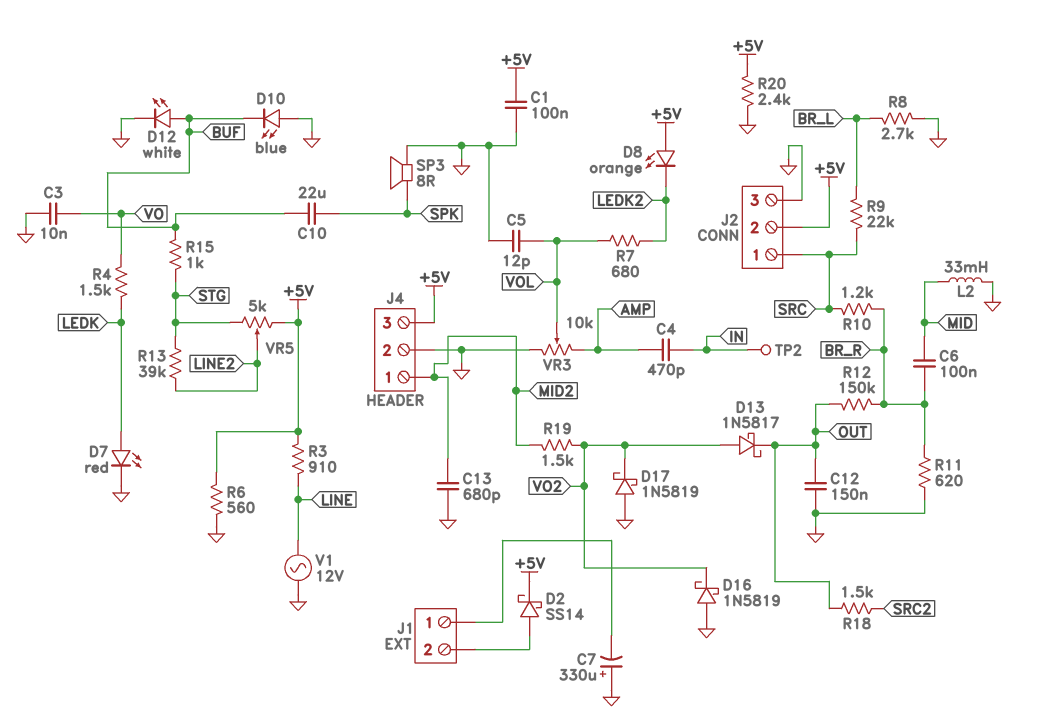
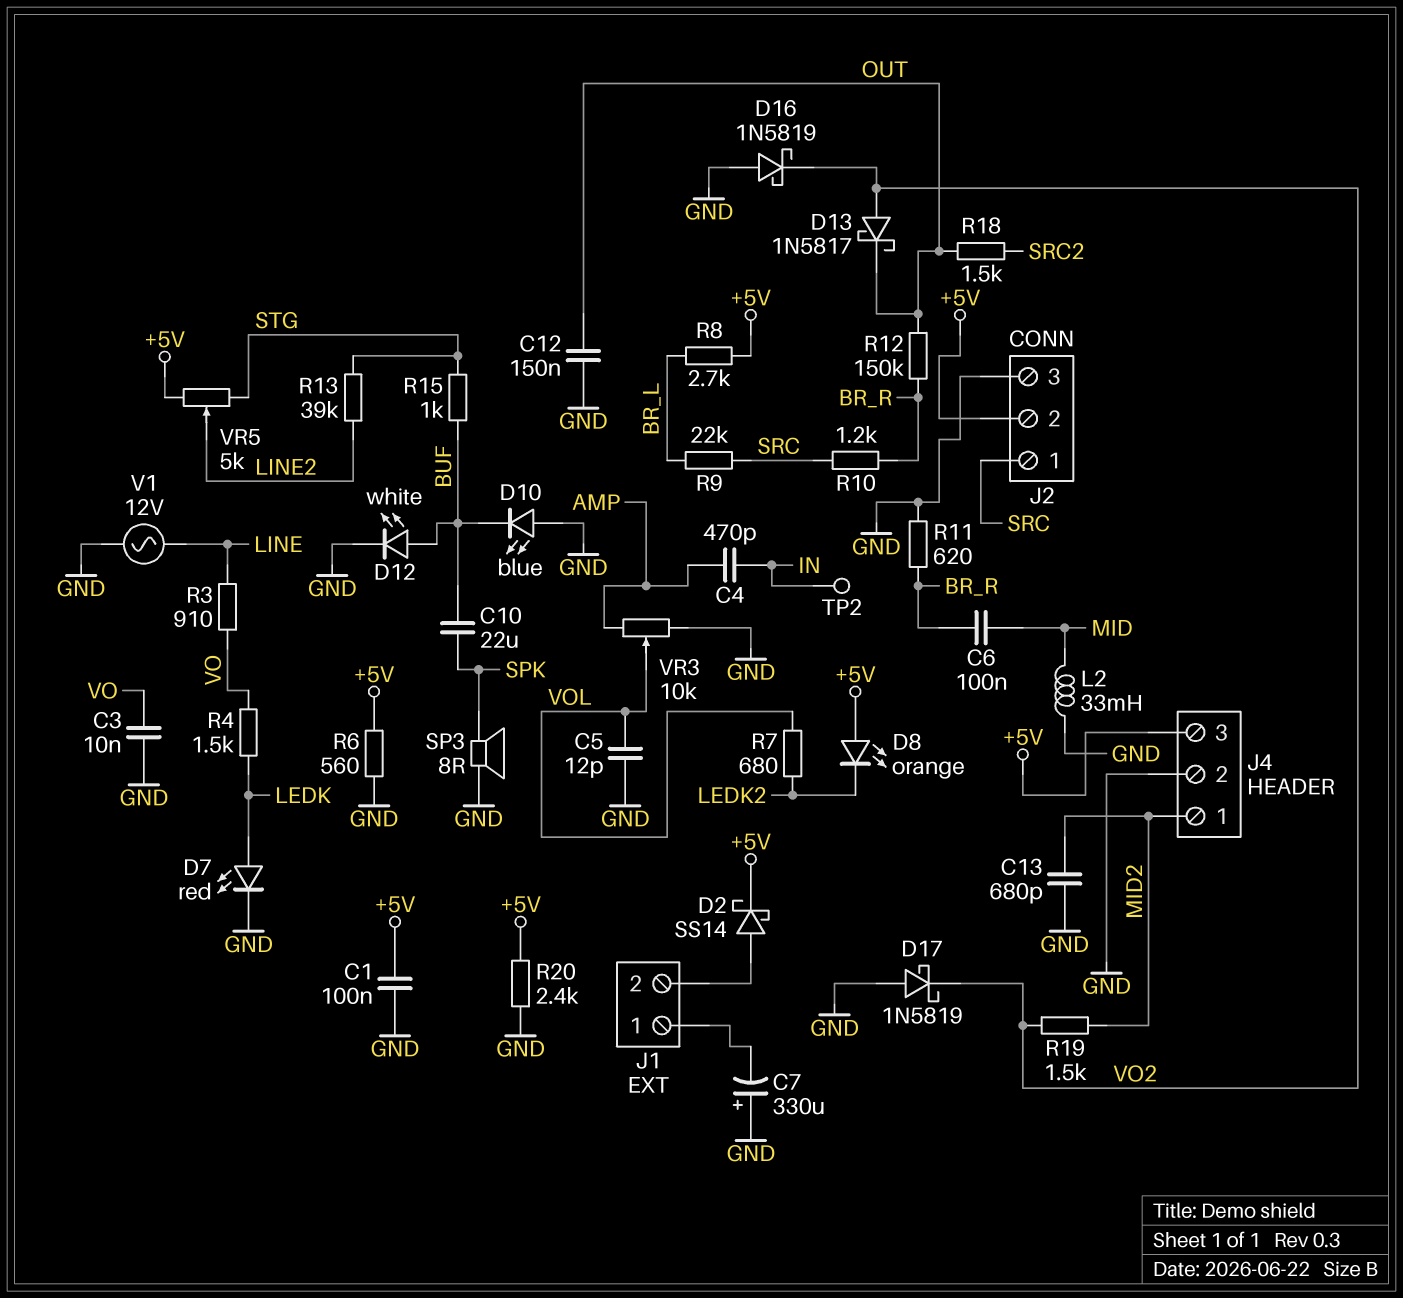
R3: 910 (+5V, LINE) -> 910 (LINE, VO)
R8: 2.7k (BR_L, GND) -> 2.7k (+5V, BR_L)

